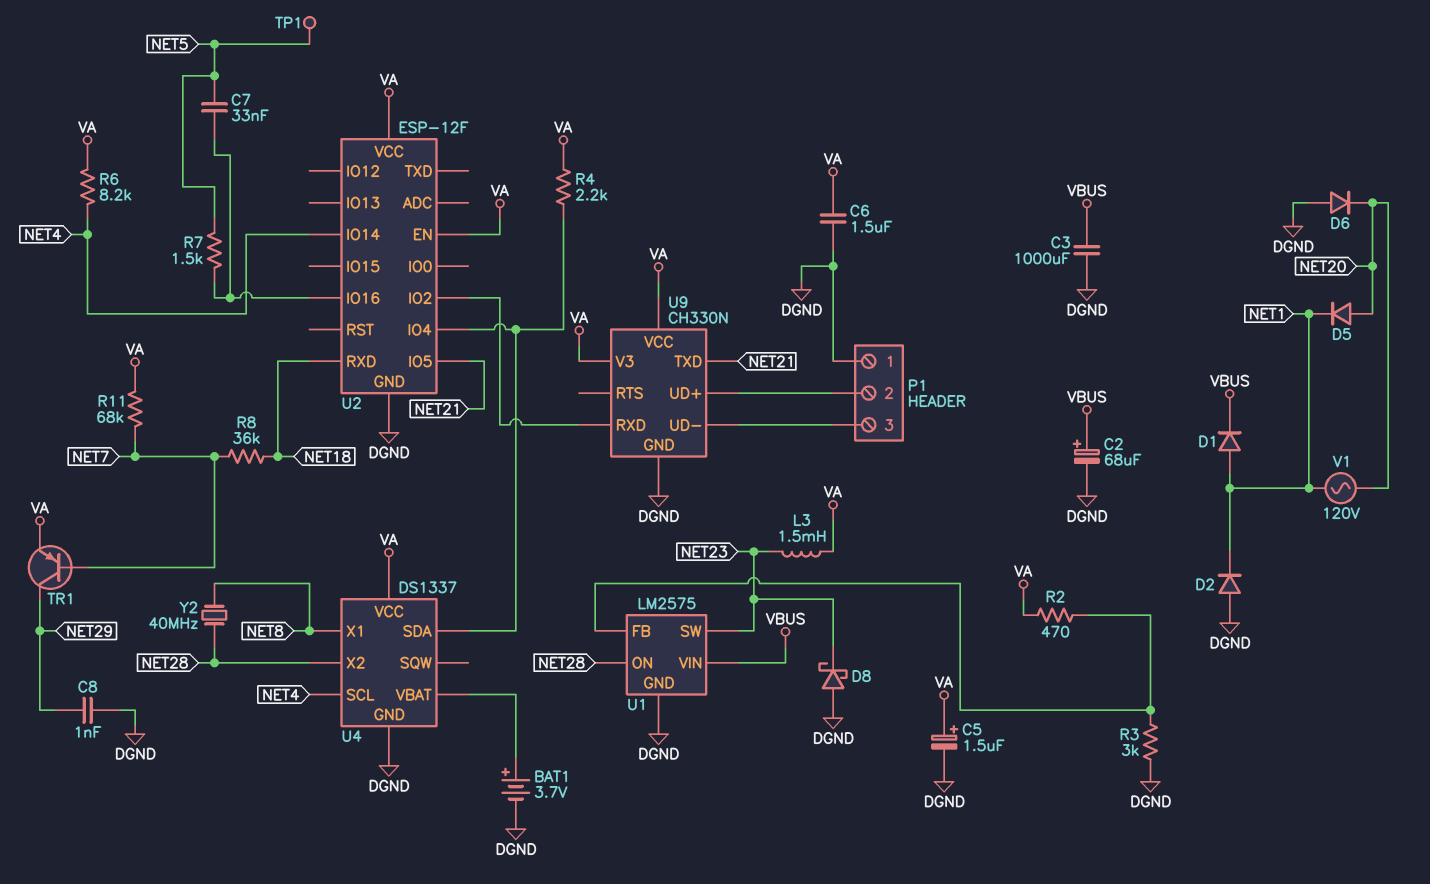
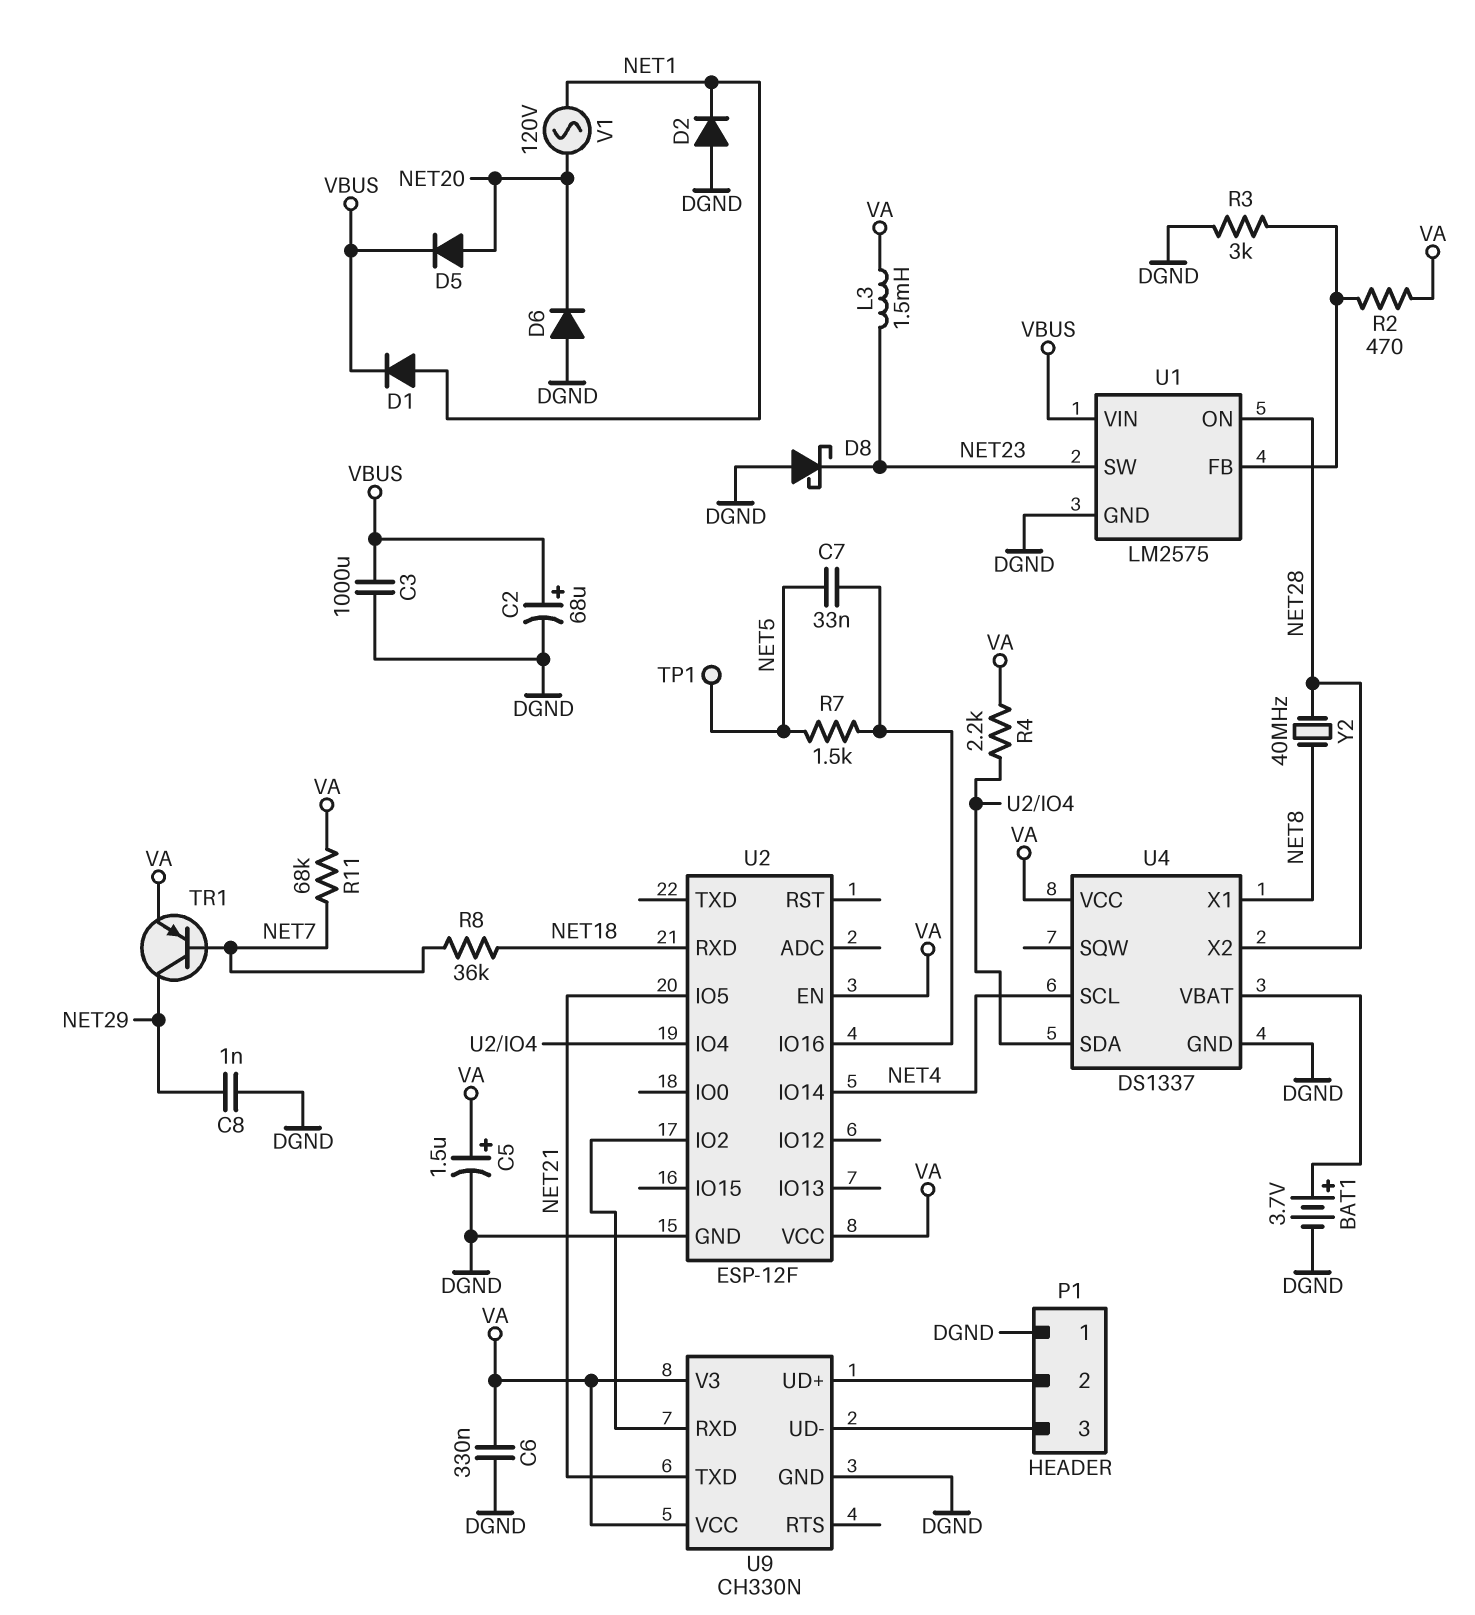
C6: 1.5uF (DGND, VA) -> 330nF (DGND, VA)
D5: diode (A NET20, K NET1) -> diode (A NET20, K VBUS)
R6: 8.2k (NET4, VA) -> none

